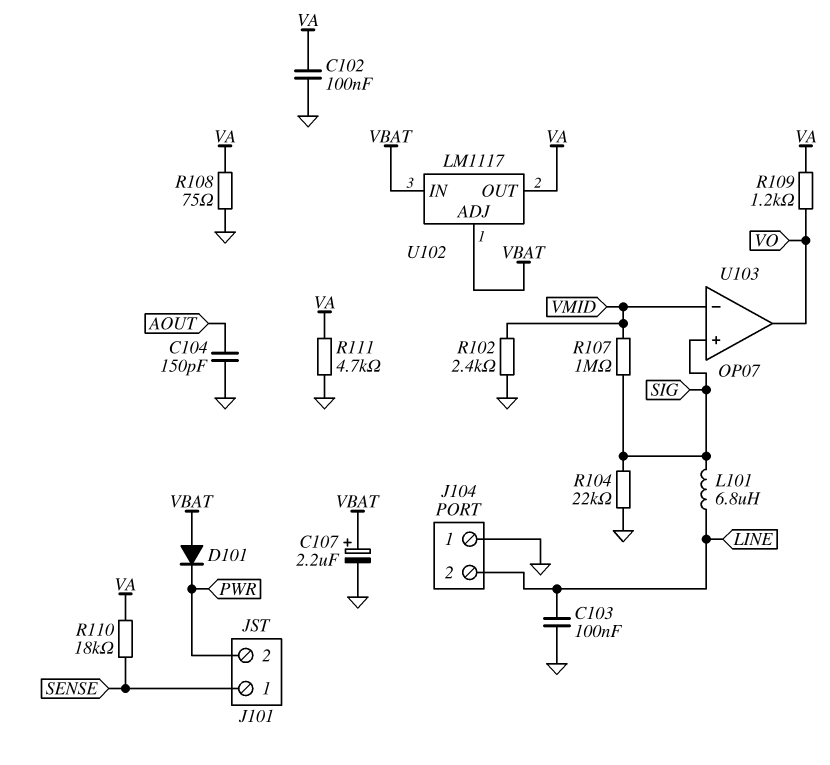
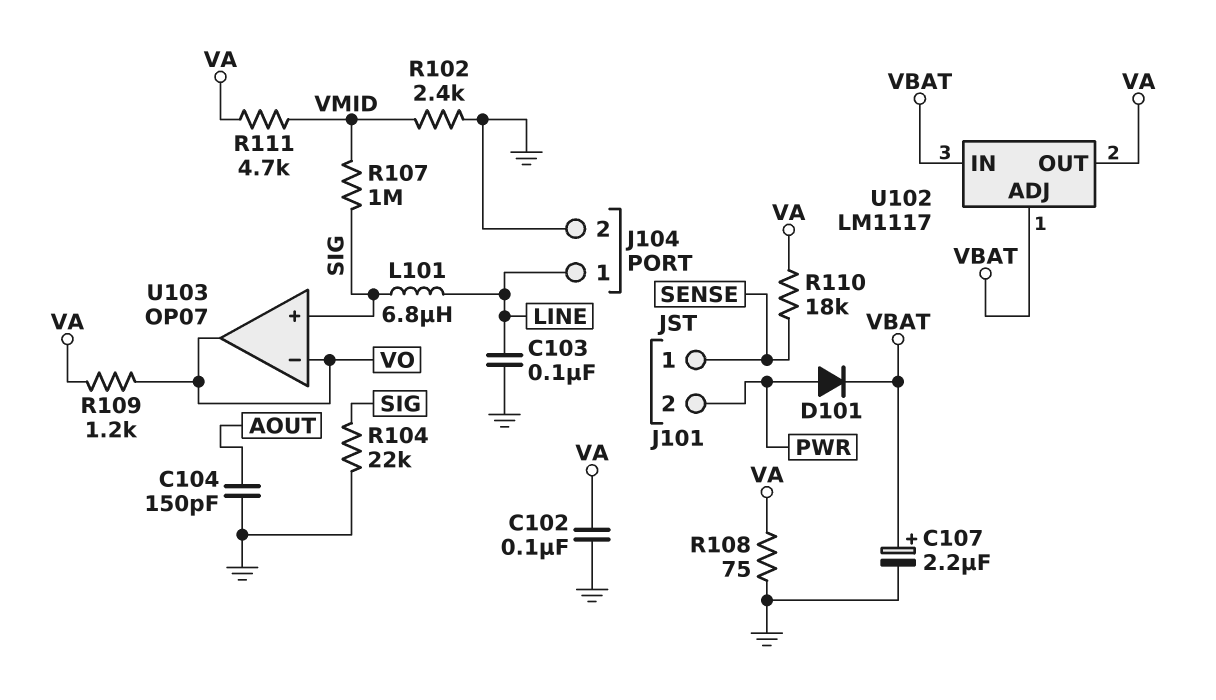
D101: diode (A VBAT, K PWR) -> diode (A PWR, K VBAT)
J104 pin 1: GND -> LINE
J104 pin 2: LINE -> GND
R111: 4.7k (GND, VA) -> 4.7k (VA, VMID)
U103 pin in-: VMID -> VO

